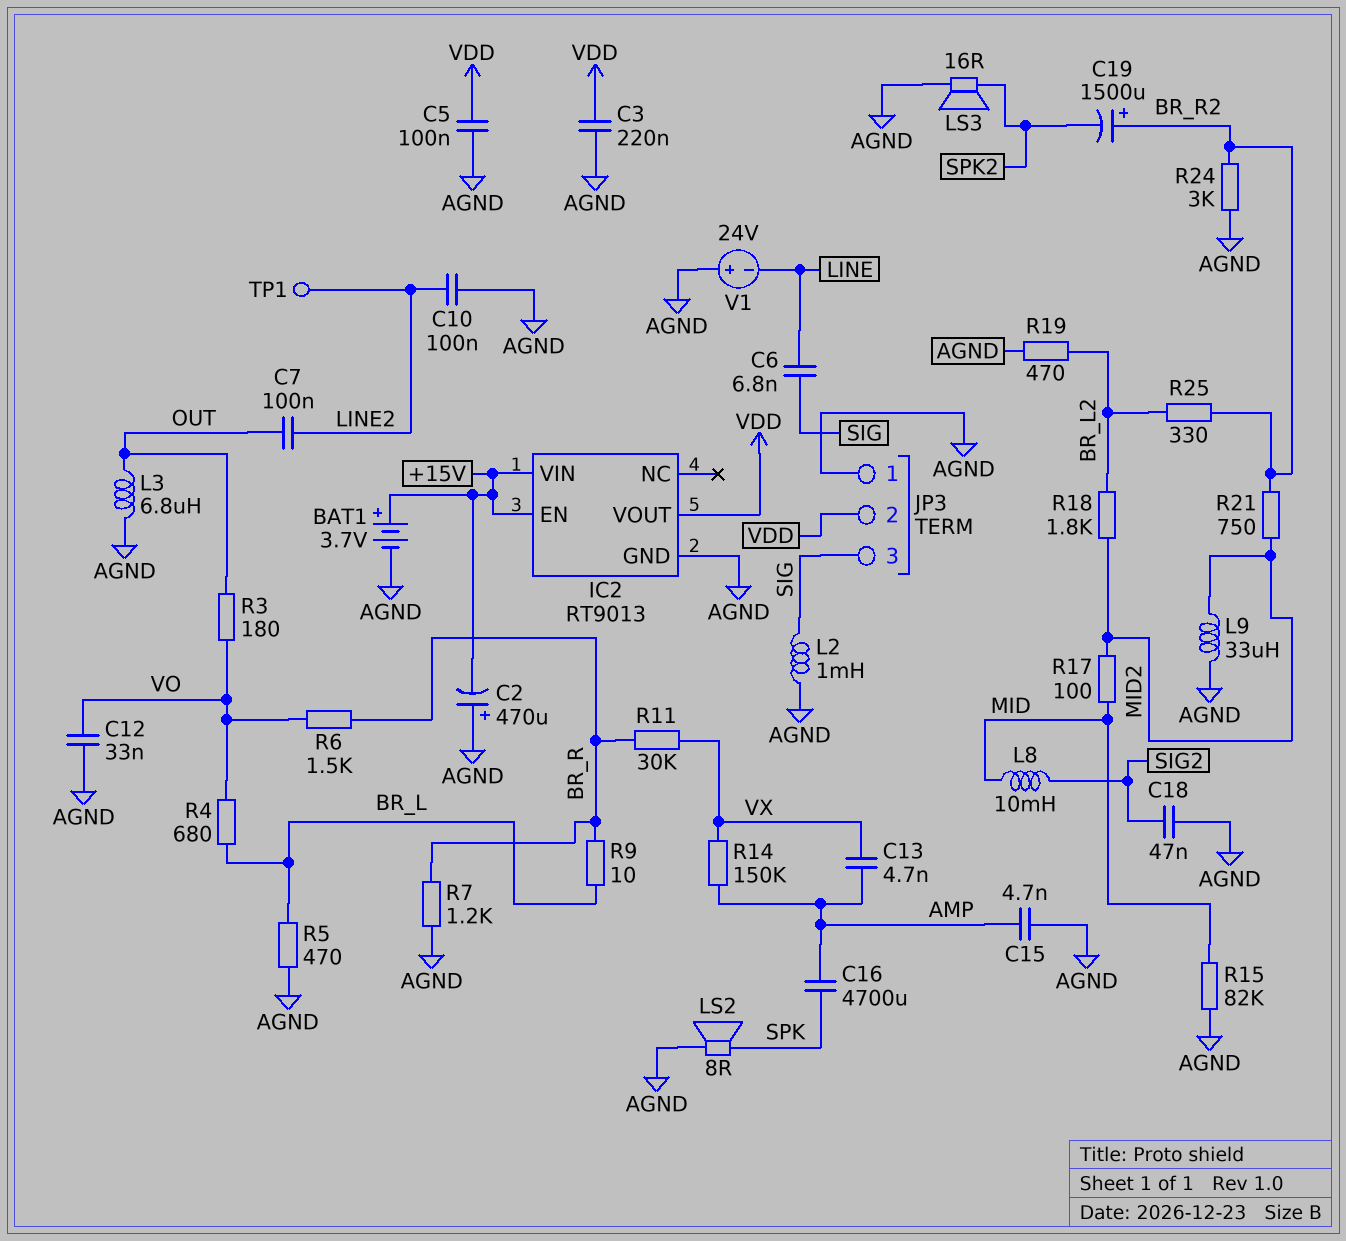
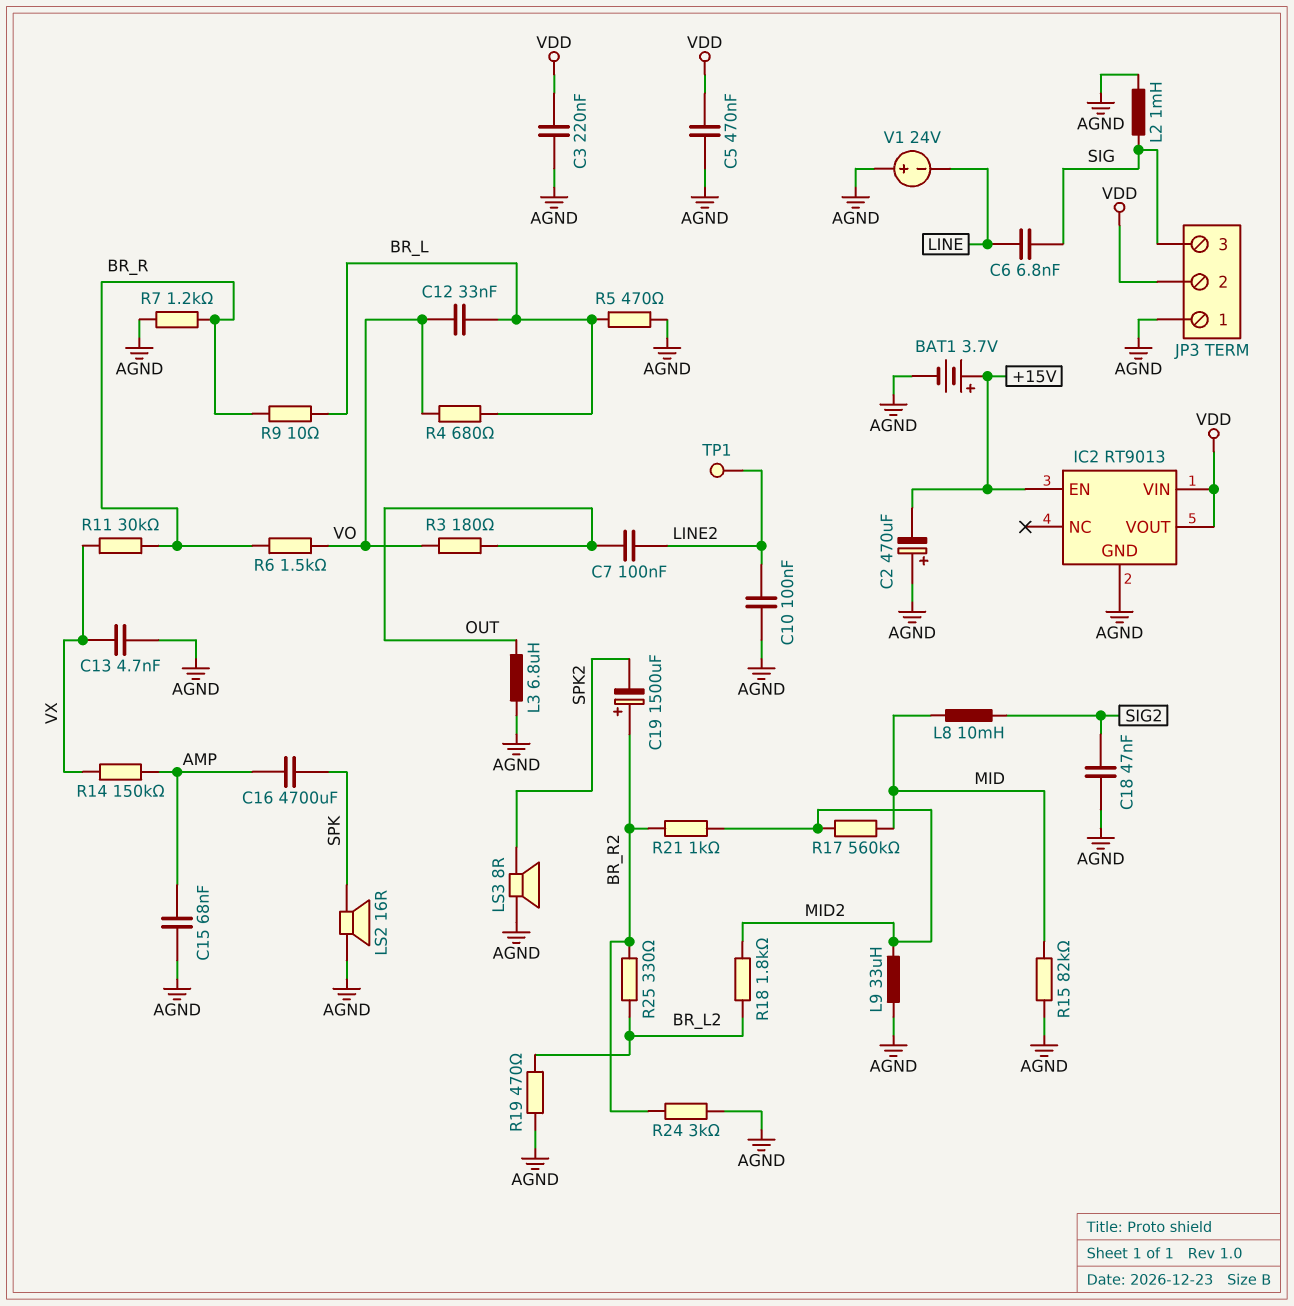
C5: 100nF (AGND, VDD) -> 470nF (AGND, VDD)
C12: 33nF (AGND, VO) -> 33nF (BR_L, VO)
C13: 4.7nF (AMP, VX) -> 4.7nF (AGND, VX)
C15: 4.7nF (AGND, AMP) -> 68nF (AGND, AMP)
IC2 pin VIN: +15V -> VDD
LS2: speaker 8R (AGND, SPK) -> speaker 16R (AGND, SPK)
LS3: speaker 16R (AGND, SPK2) -> speaker 8R (AGND, SPK2)
R17: 100 (MID, MID2) -> 560k (MID, MID2)
R21: 750 (BR_R2, MID2) -> 1k (BR_R2, MID2)

